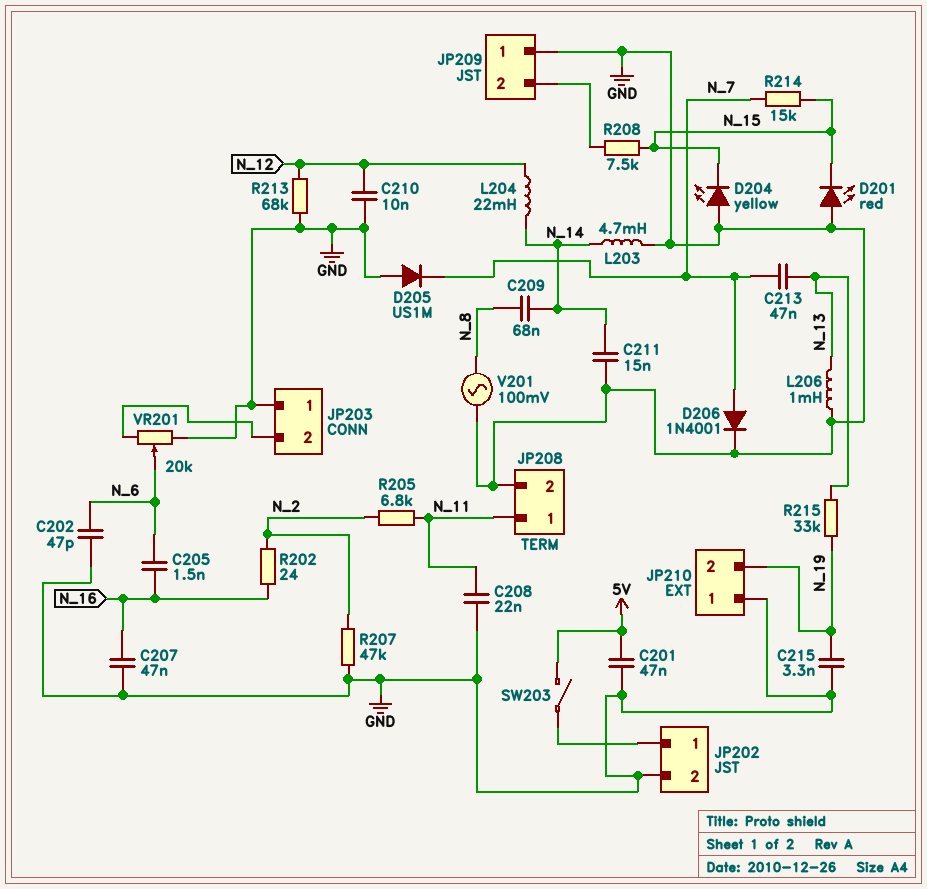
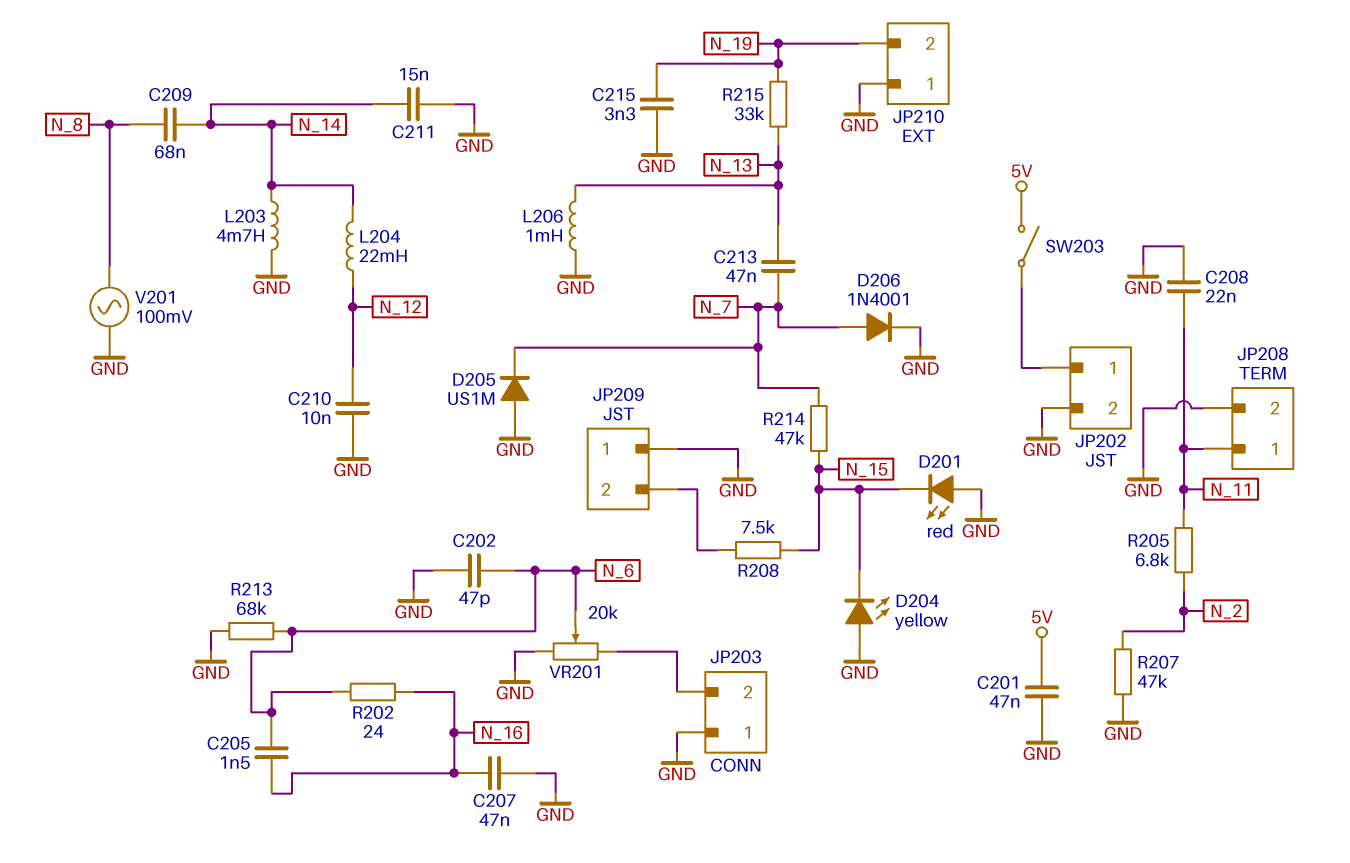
R202: 24 (N_2, N_16) -> 24 (N_6, N_16)
R213: 68k (GND, N_12) -> 68k (GND, N_6)
R214: 15k (N_7, N_15) -> 47k (N_7, N_15)

